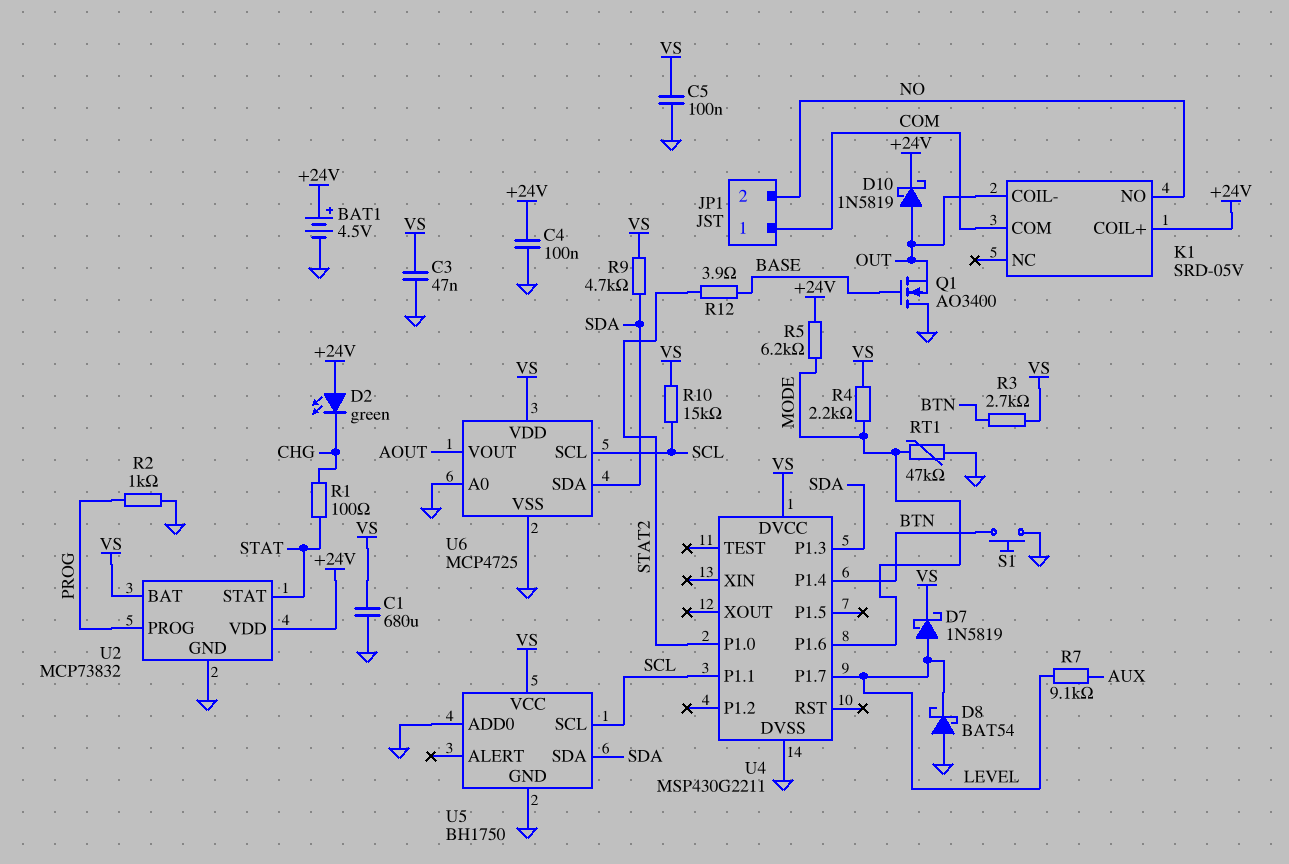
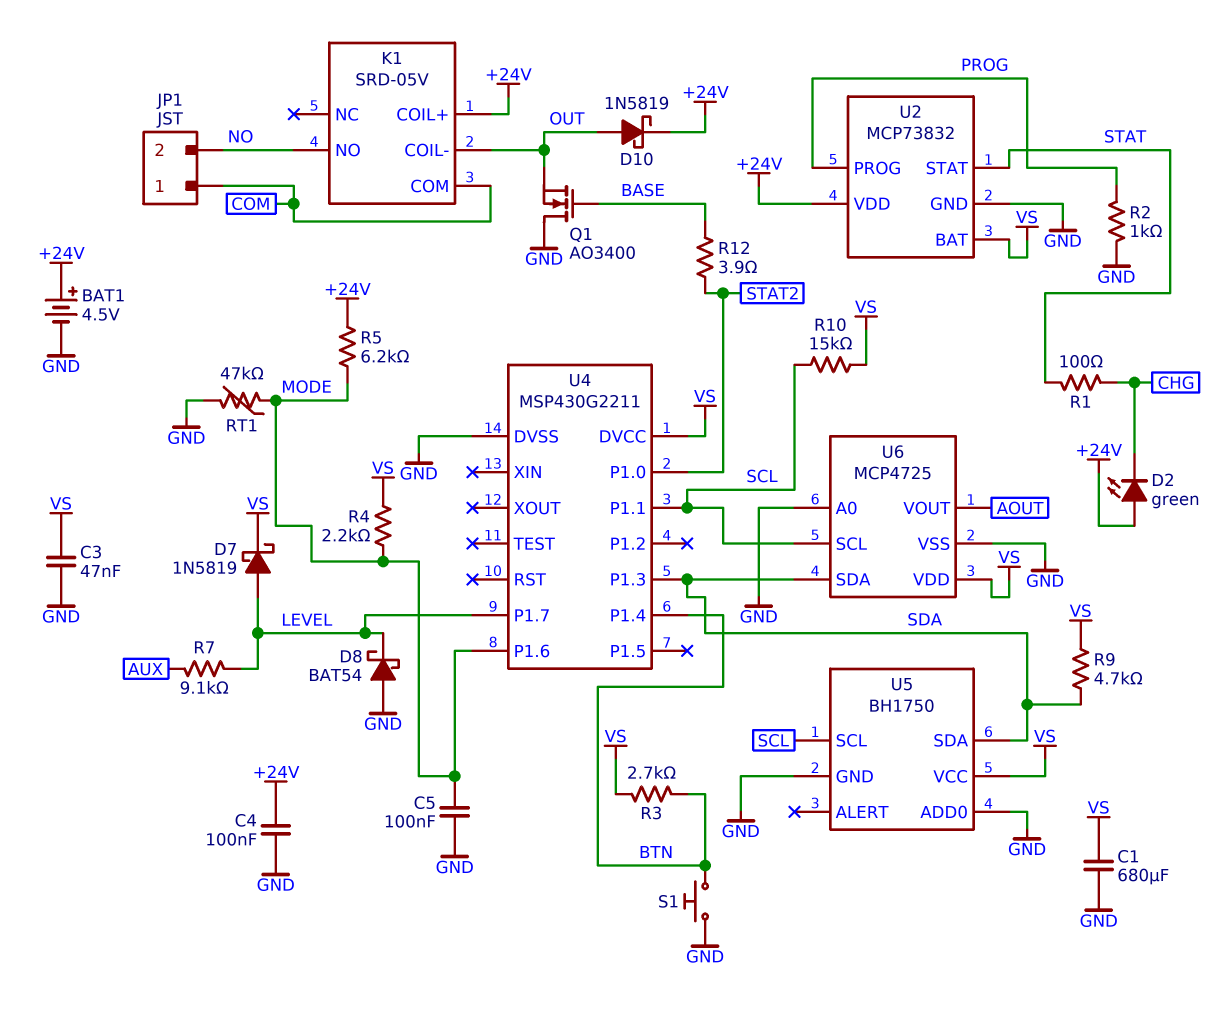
C5: 100nF (GND, VS) -> 100nF (GND, MODE)

